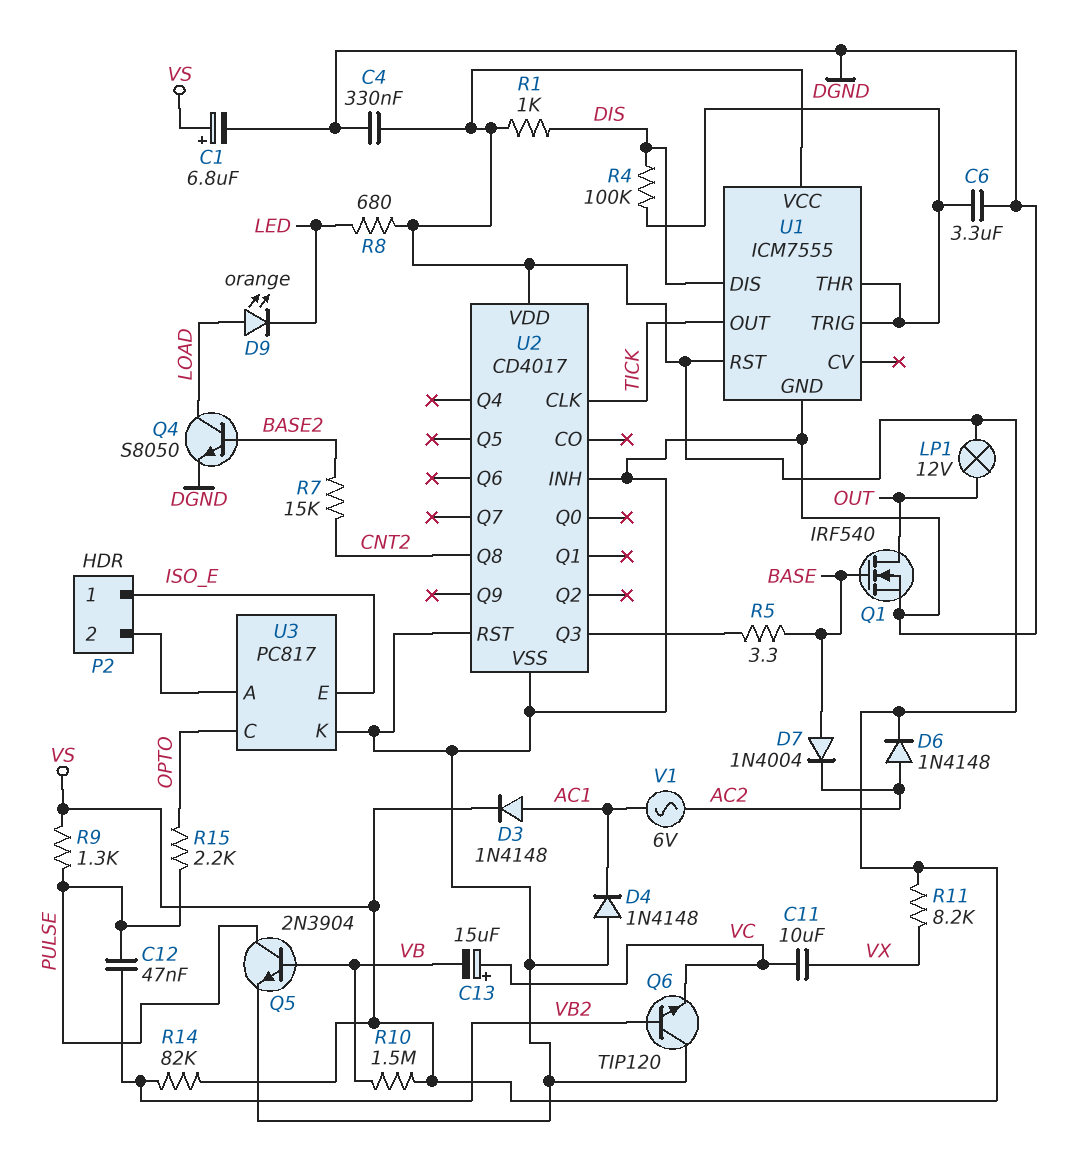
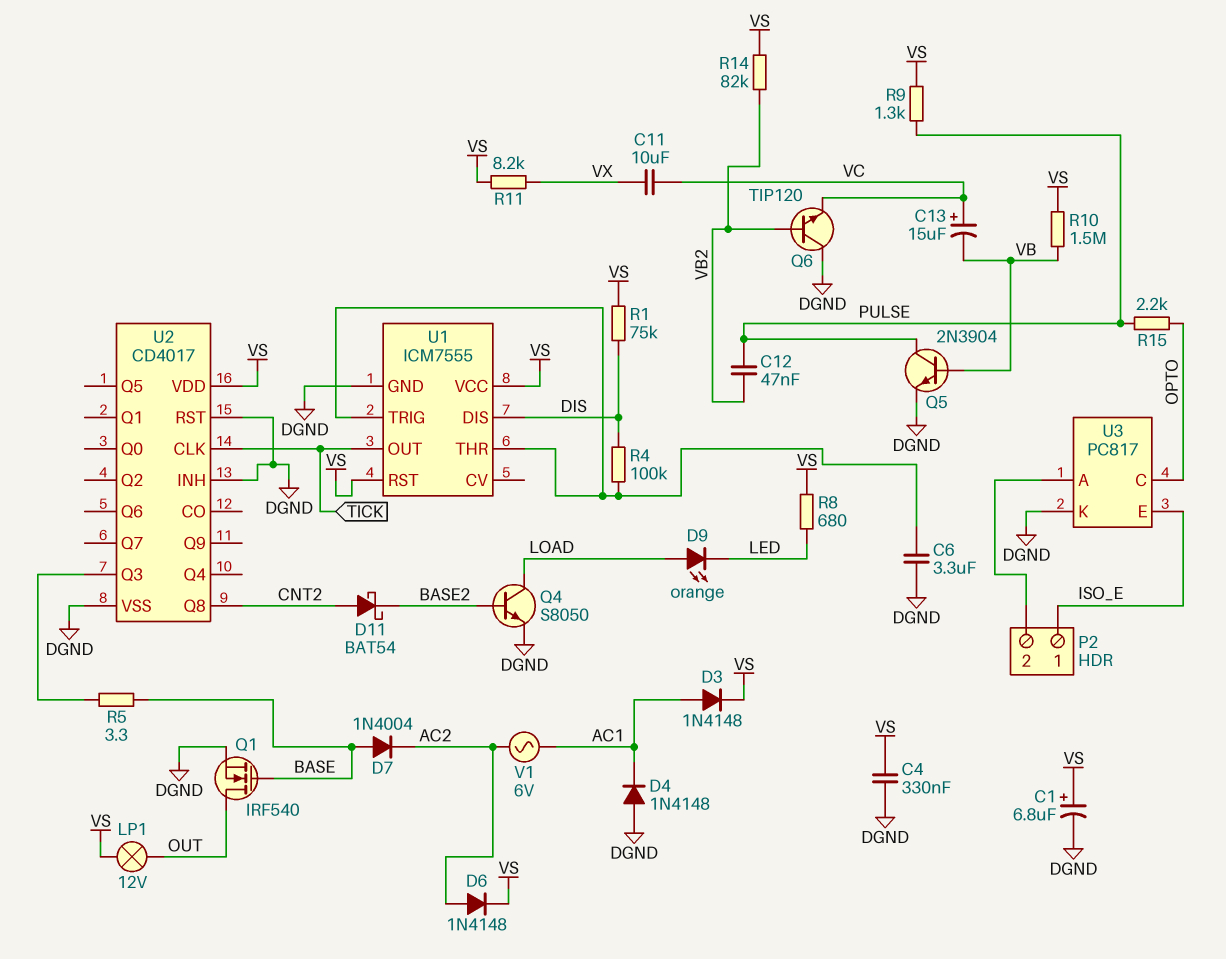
D11: none -> schottky BAT54 (A CNT2, K BASE2)
R1: 1k (DIS, VS) -> 75k (DIS, VS)
R7: 15k (BASE2, CNT2) -> none

